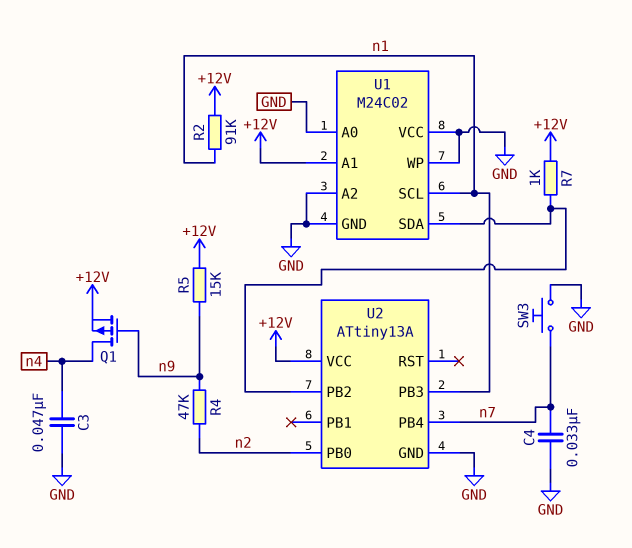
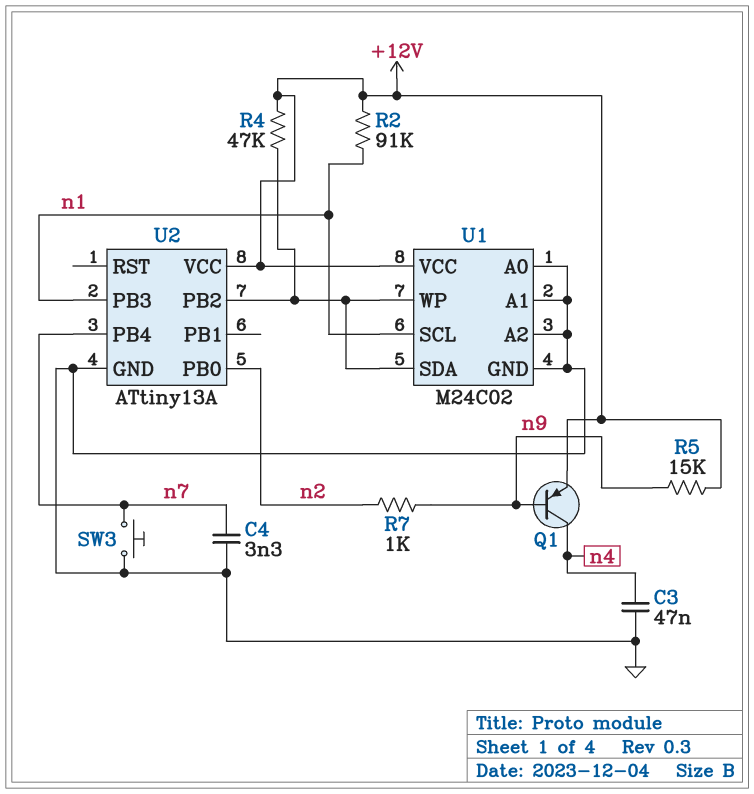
C4: 33nF (GND, n7) -> 3.3nF (GND, n7)
Q1: PMOS (G n9, D n4, S +12V) -> PNP (B n9, C n4, E +12V)
R4: 47k (n2, n9) -> 47k (+12V, U1/SDA)
R7: 1k (+12V, U1/SDA) -> 1k (n2, n9)
U1 pin A1: +12V -> GND
U1 pin VCC: GND -> +12V
U1 pin WP: GND -> U1/SDA

